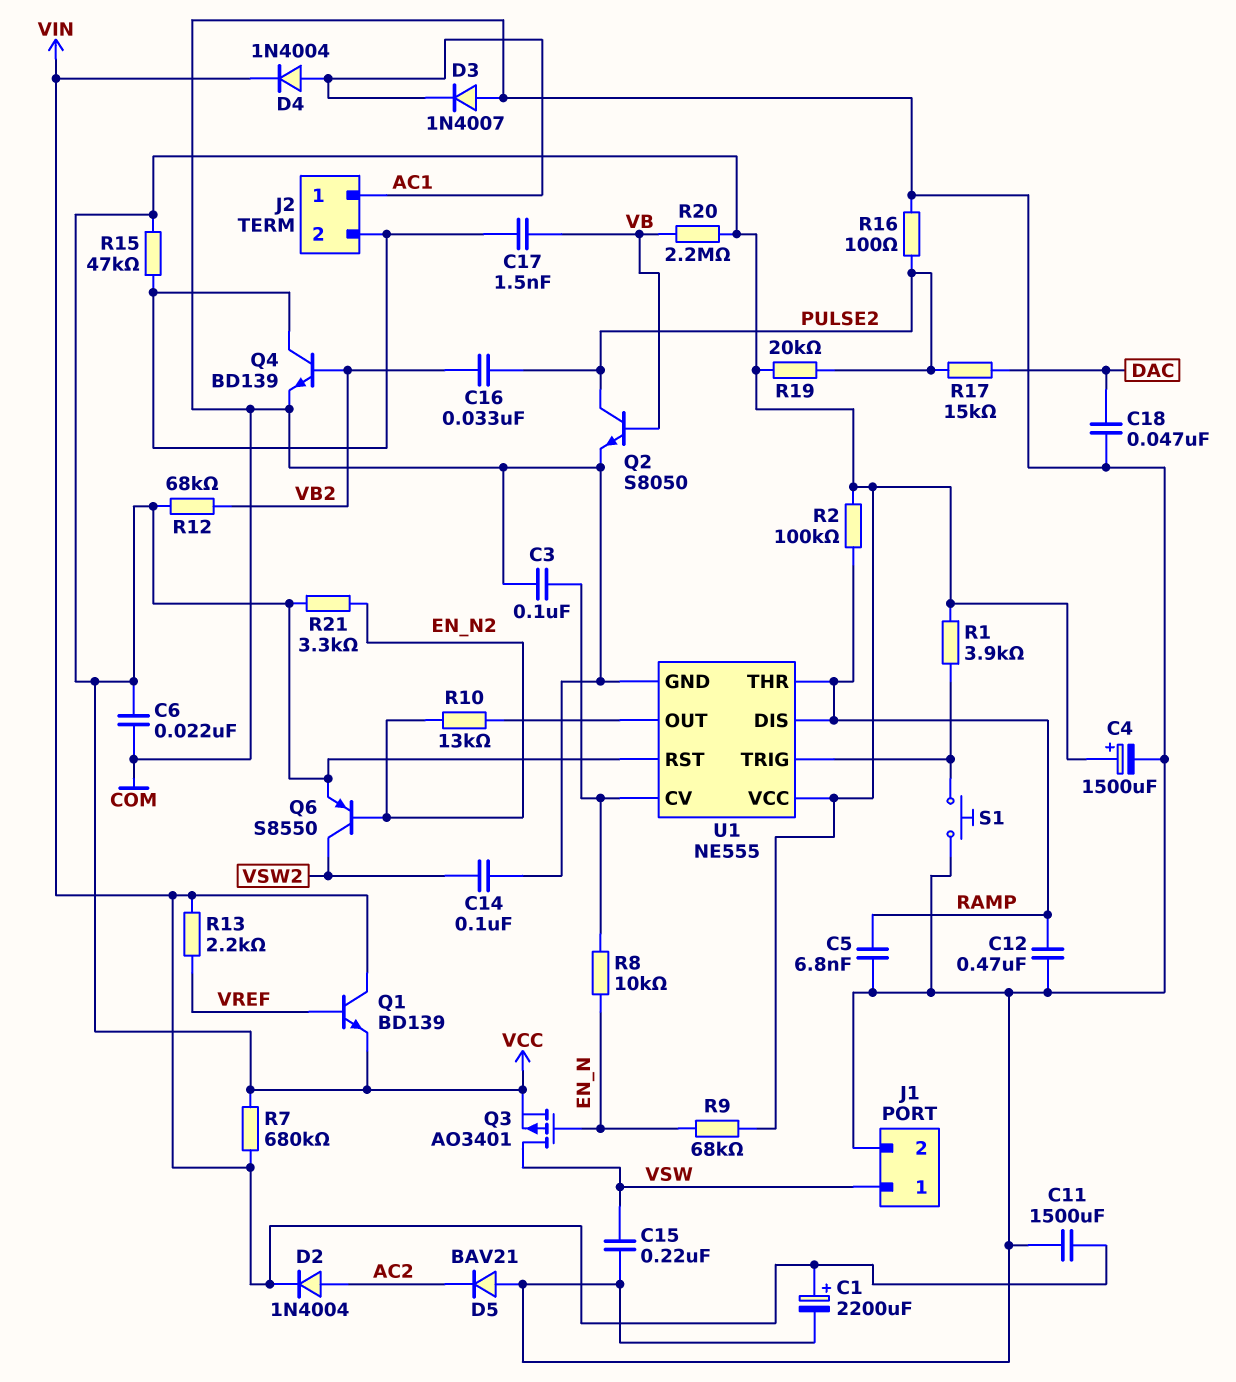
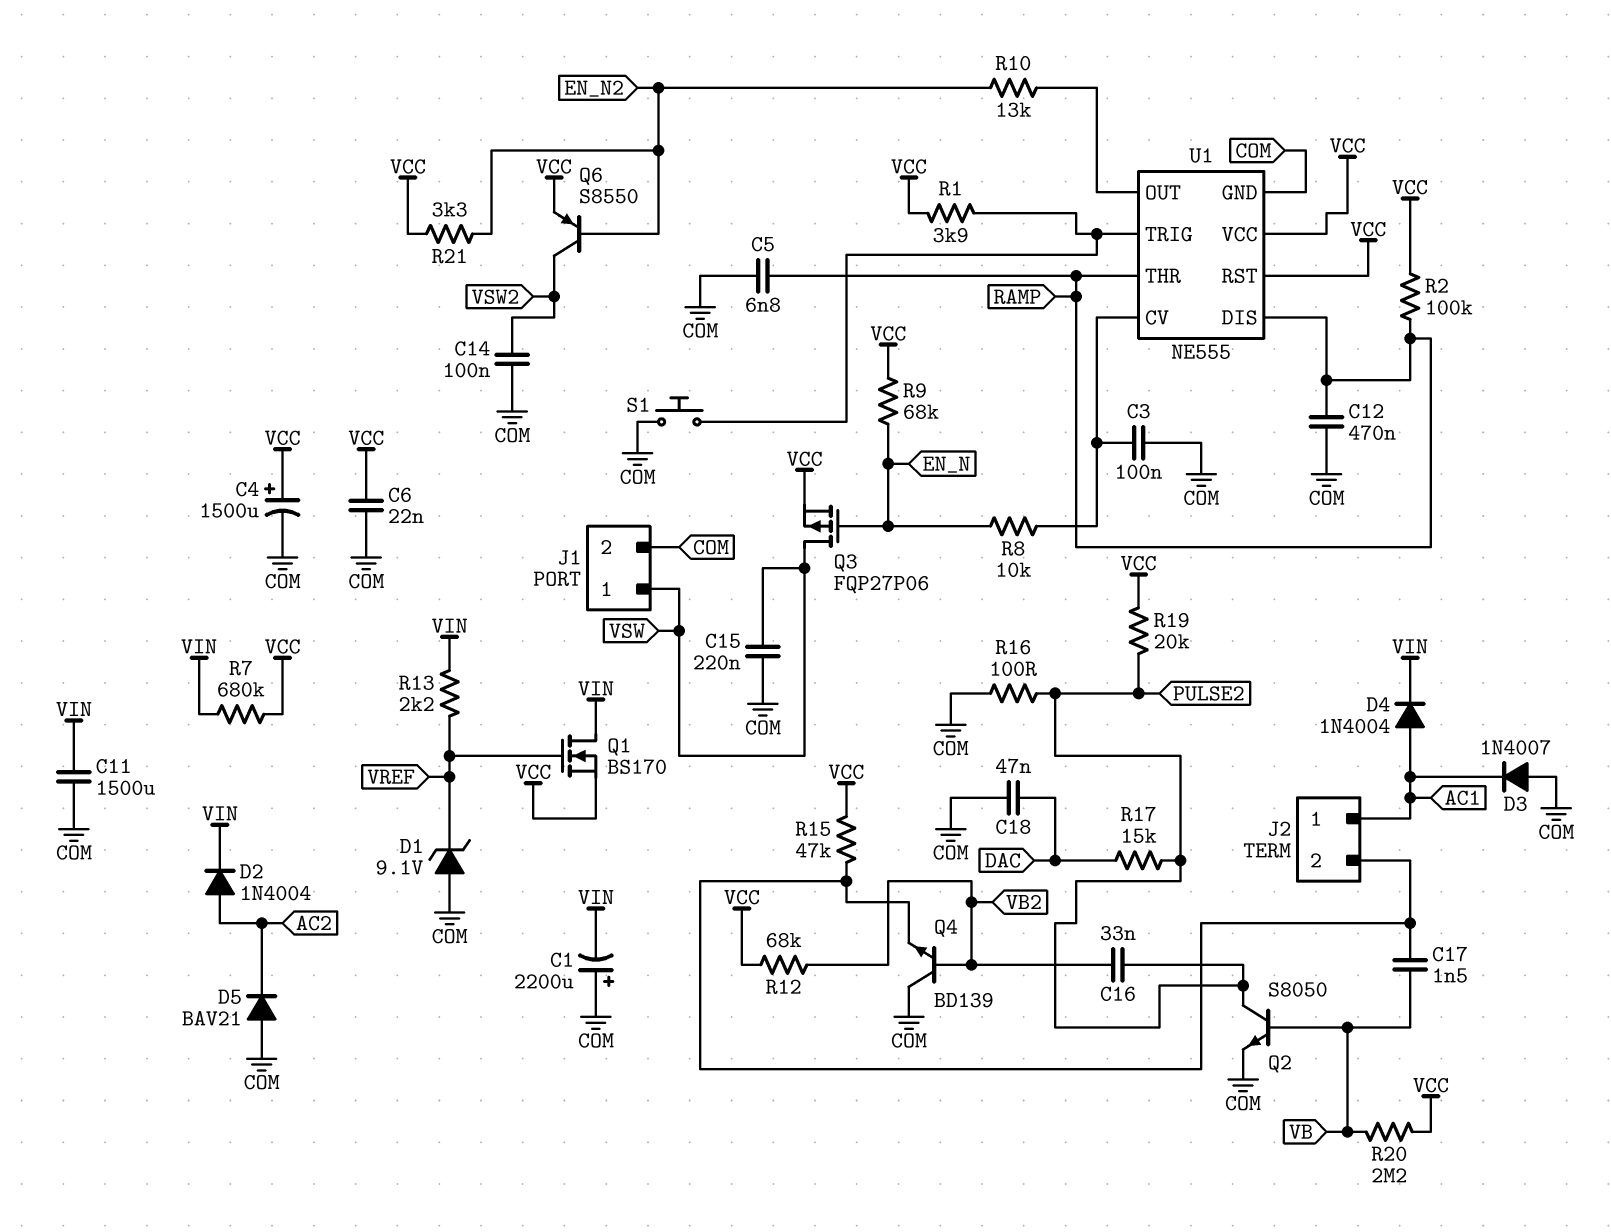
C1: 2200uF (plus VIN, minus COM) -> 2200uF (plus COM, minus VIN)
D1: none -> zener 9.1V (A COM, K VREF)
Q1: NPN BD139 (B VREF, C VIN, E VCC) -> NMOS BS170 (G VREF, D VIN, S VCC)
Q3: PMOS AO3401 (G EN_N, D VSW, S VCC) -> PMOS FQP27P06 (G EN_N, D VSW, S VCC)
Q4: NPN BD139 (B VB2, C J2/2, E COM) -> NPN BD139 (B VB2, C COM, E J2/2)

